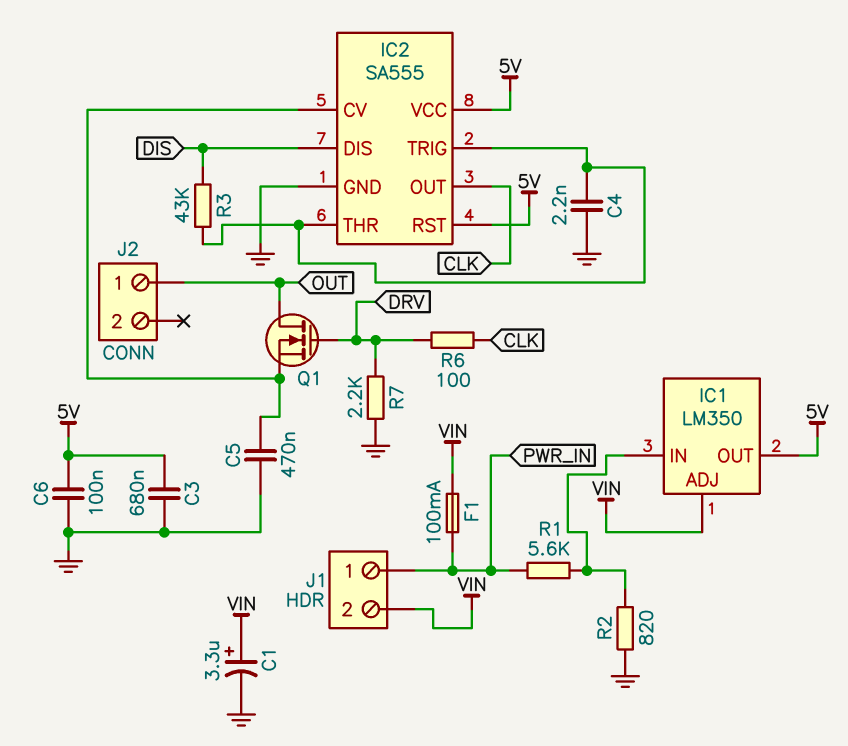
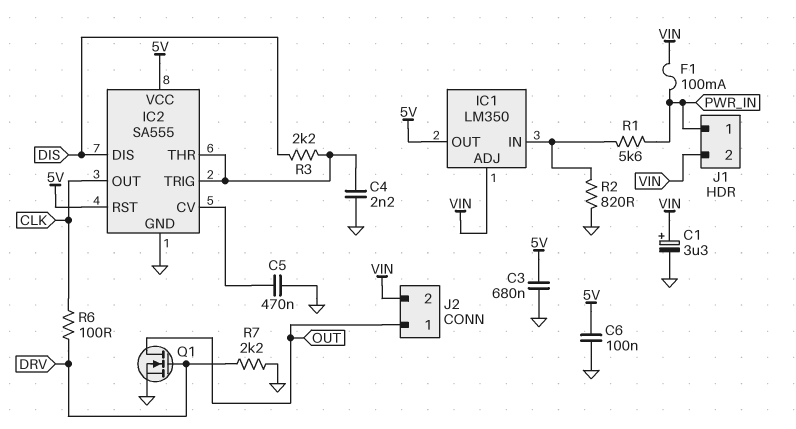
J2 pin 2: none -> VIN
Q1: NMOS (G DRV, D OUT, S IC2/CV) -> NMOS (G DRV, D OUT, S GND)
R3: 43k (DIS, IC2/THR) -> 2.2k (DIS, IC2/THR)

